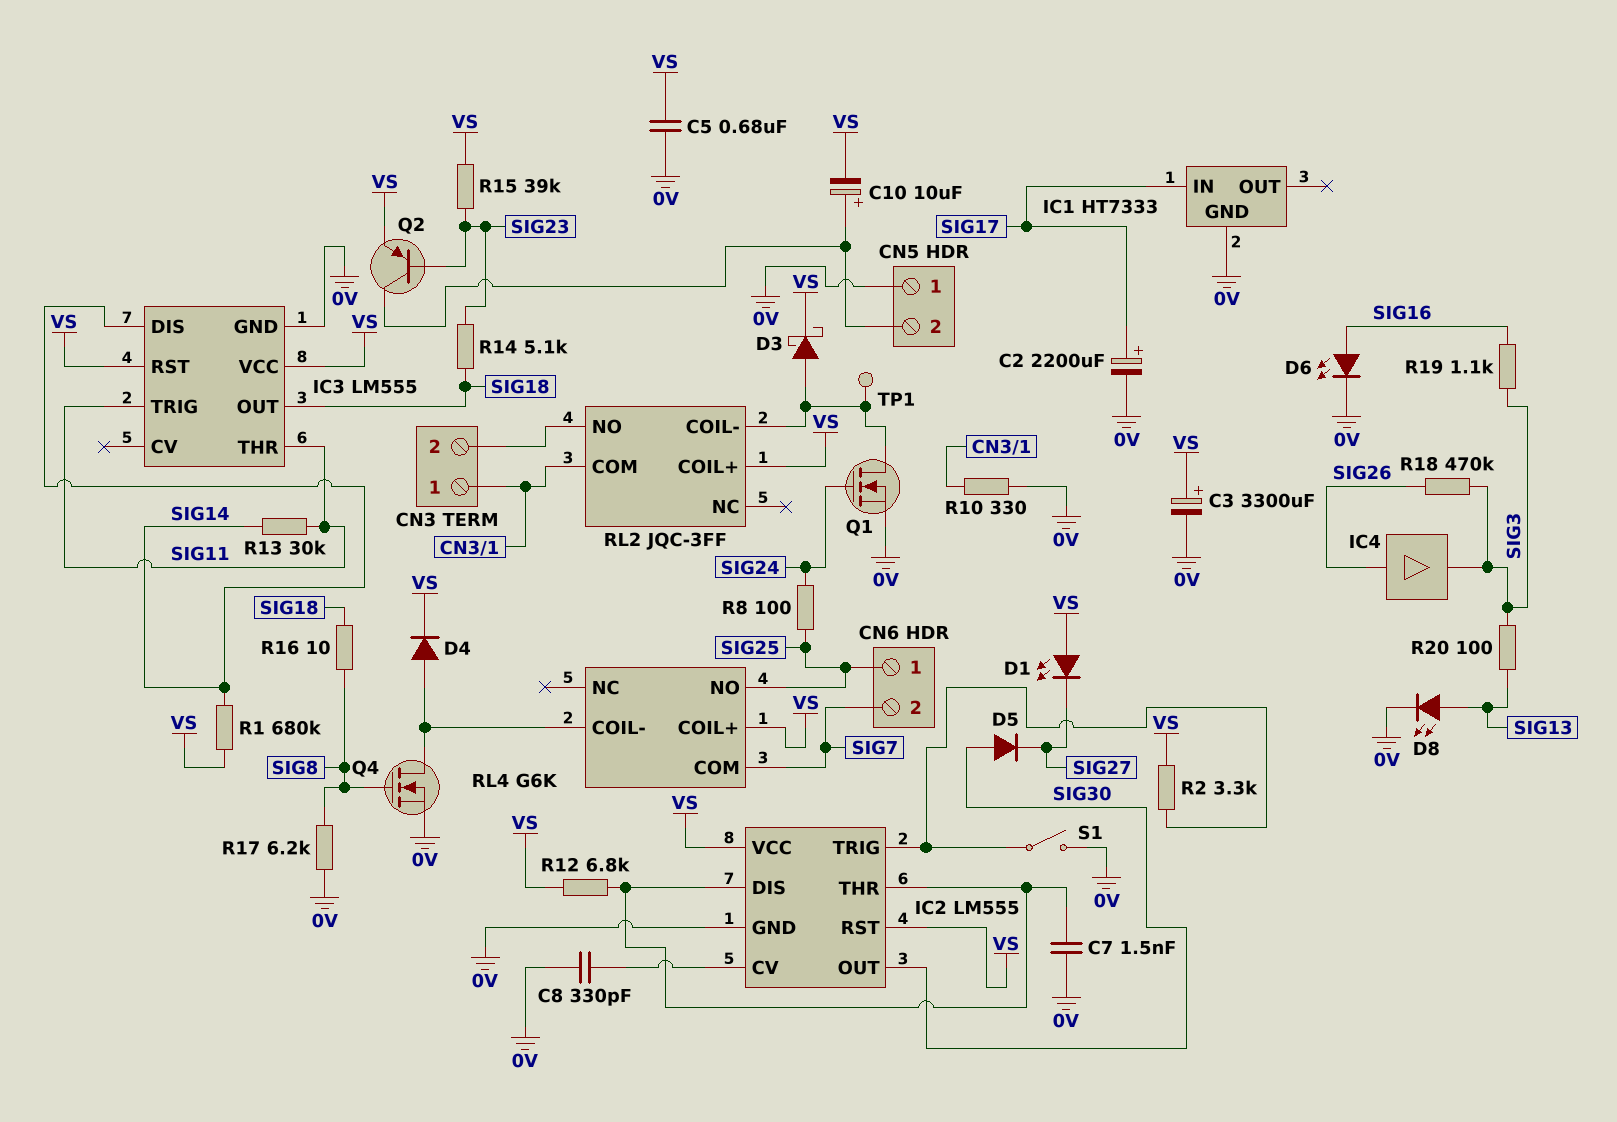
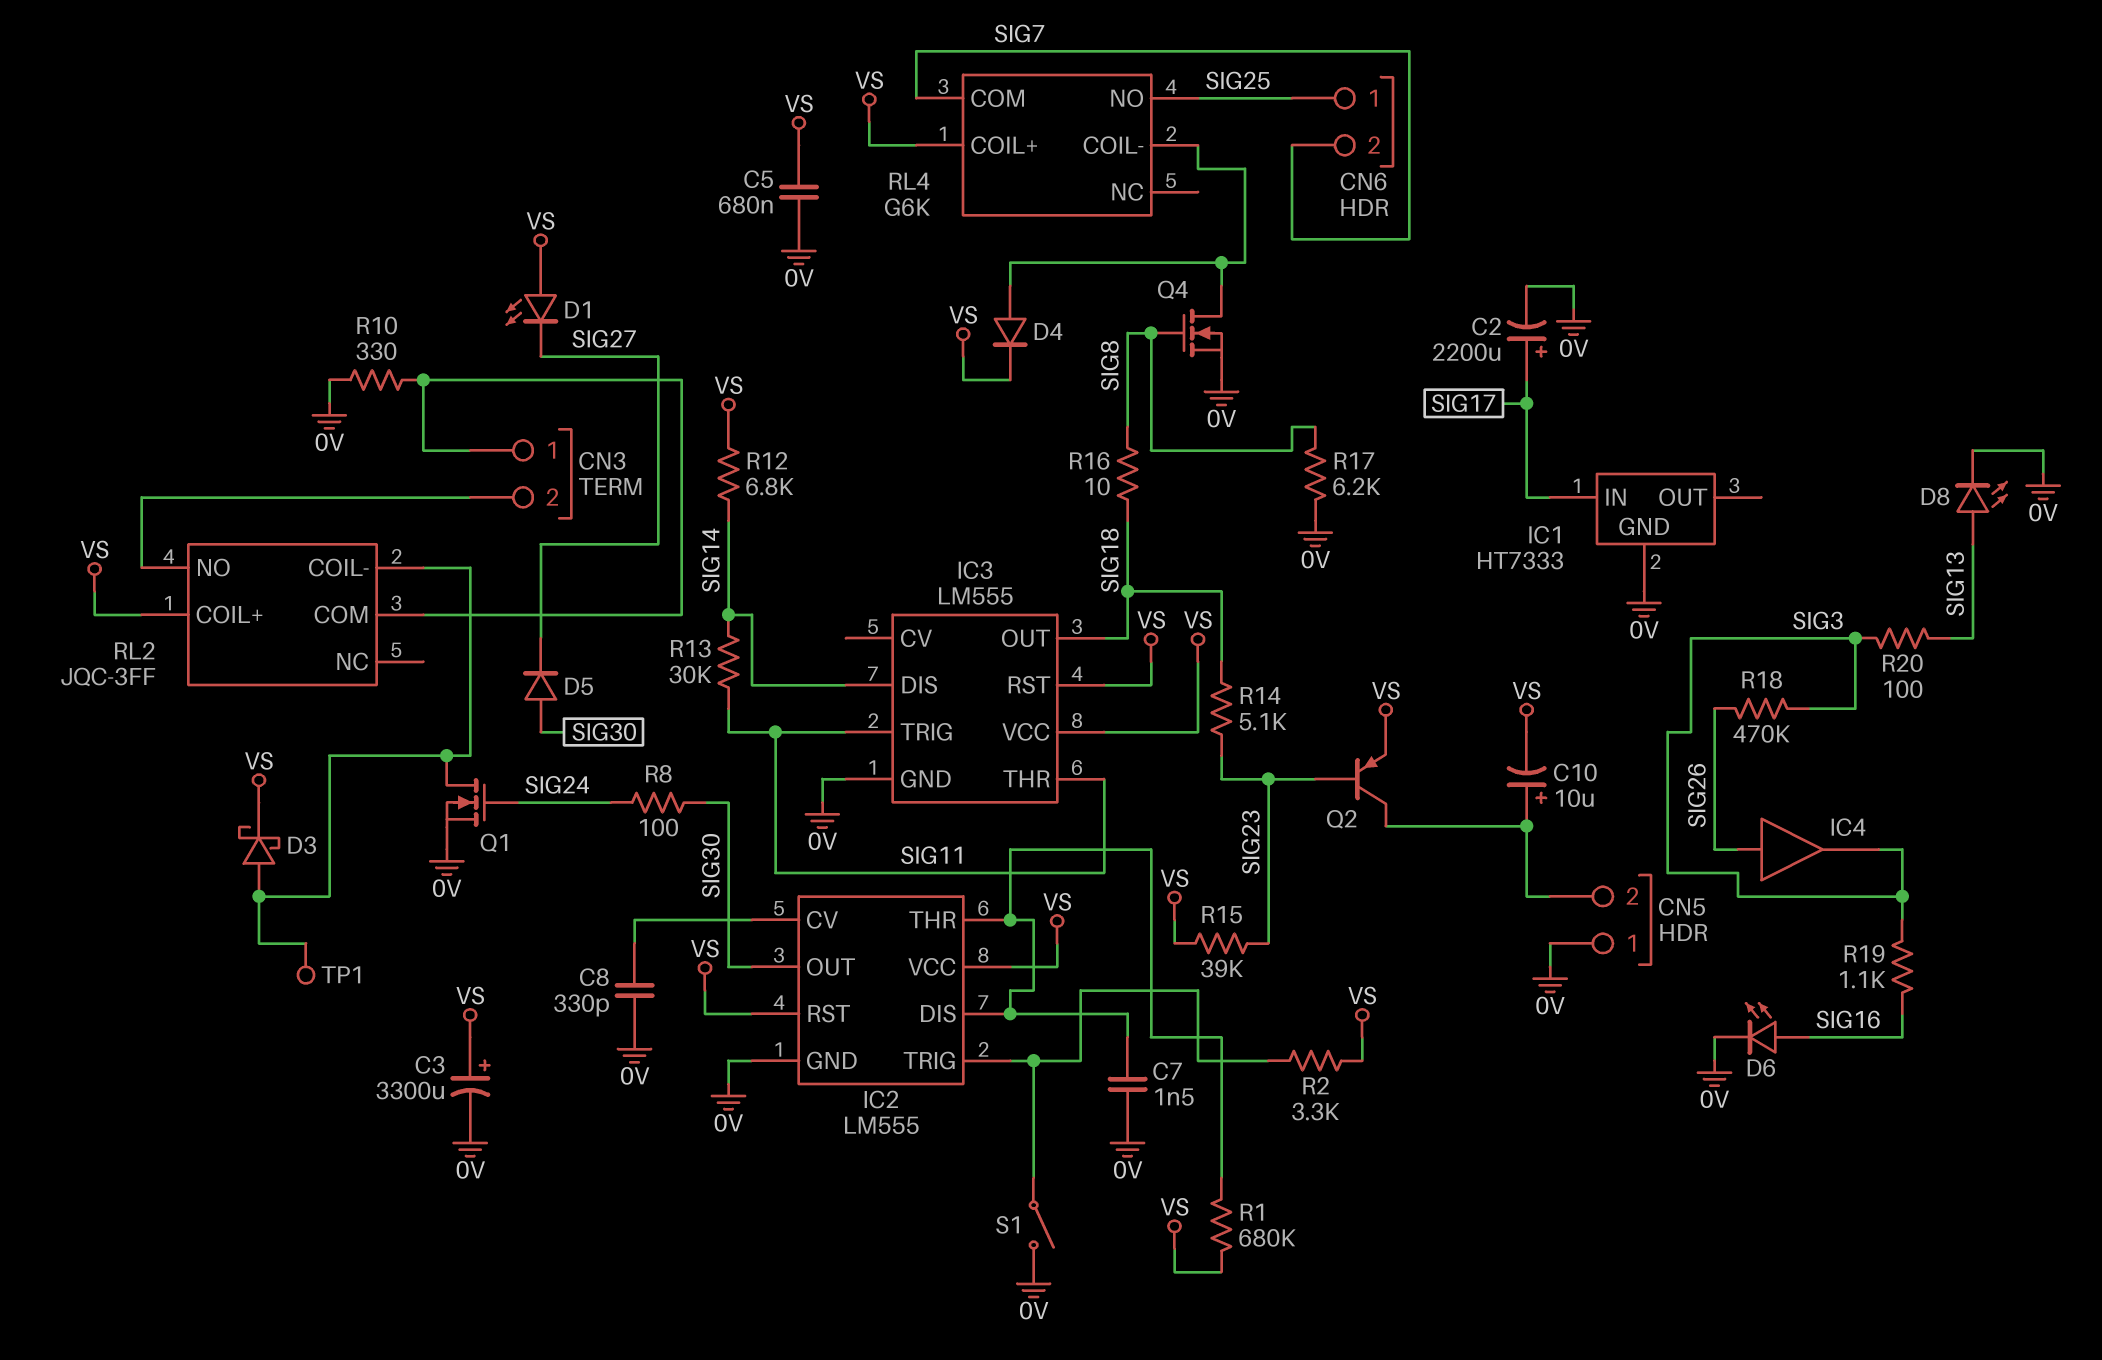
R1: 680k (SIG14, VS) -> 680k (IC2/DIS, VS)
R8: 100 (SIG24, SIG25) -> 100 (SIG24, SIG30)
R12: 6.8k (IC2/DIS, VS) -> 6.8k (SIG14, VS)

